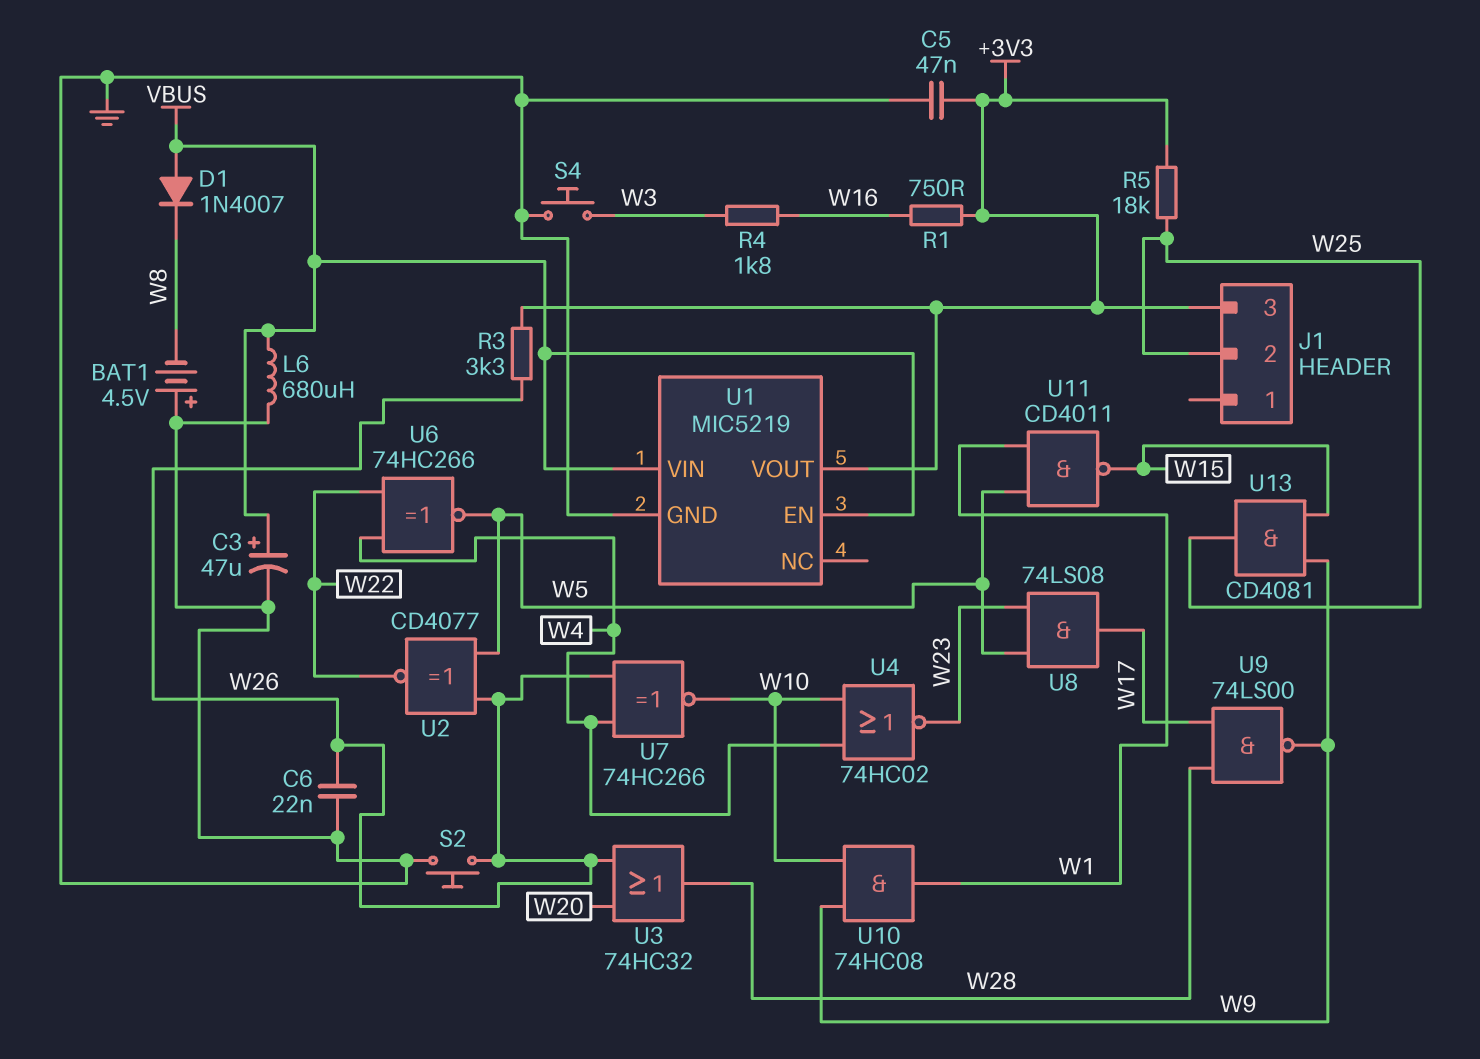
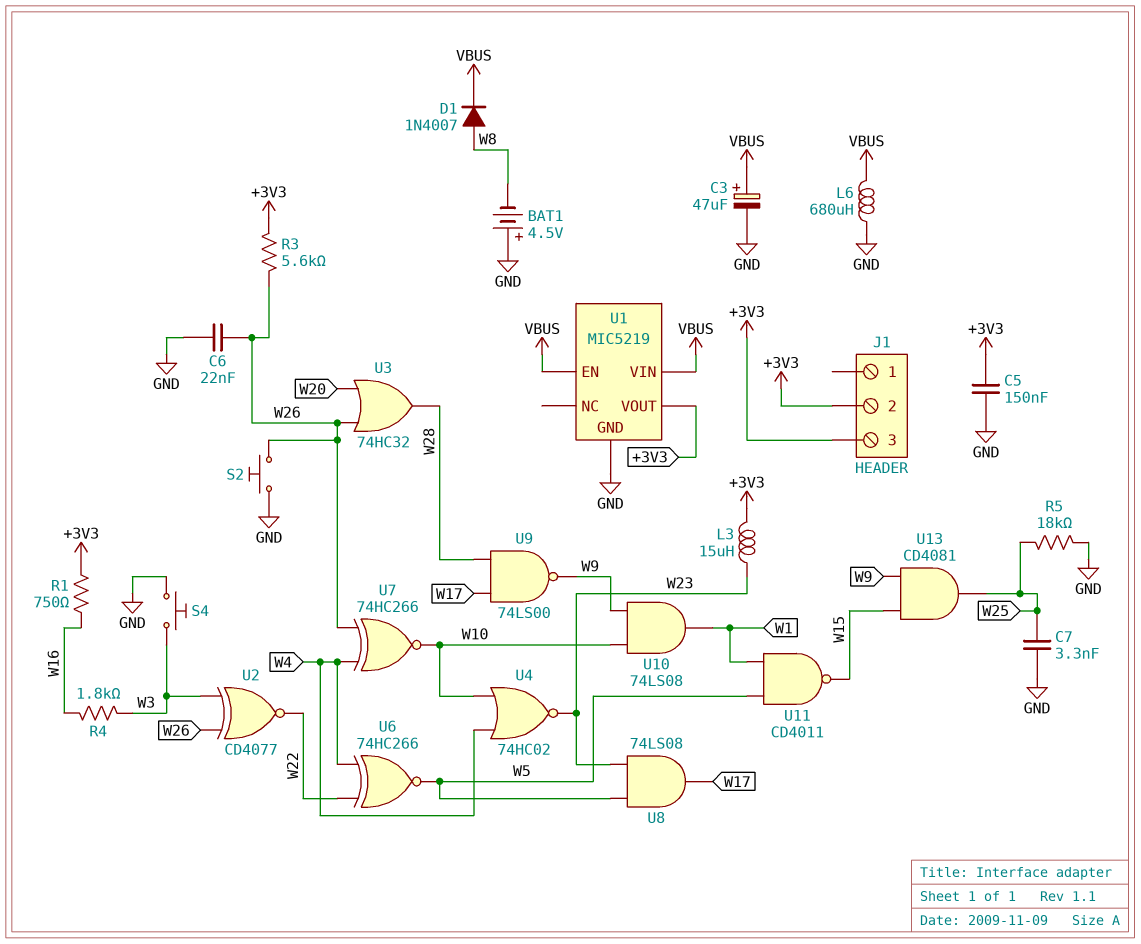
C5: 47nF (+3V3, GND) -> 150nF (+3V3, GND)
C7: none -> 3.3nF (GND, W25)
D1: diode 1N4007 (A VBUS, K W8) -> diode 1N4007 (A W8, K VBUS)
J1 pin 2: W25 -> +3V3
L3: none -> 15uH (+3V3, W23)
R3: 3.3k (+3V3, W26) -> 5.6k (+3V3, W26)
R5: 18k (+3V3, W25) -> 18k (GND, W25)
U2: XNOR CD4077 (in W5, in W26, out W22) -> XNOR CD4077 (in W3, in W26, out W22)
U10: AND 74HC08 (in W9, in W10, out W1) -> AND 74LS08 (in W9, in W10, out W1)

